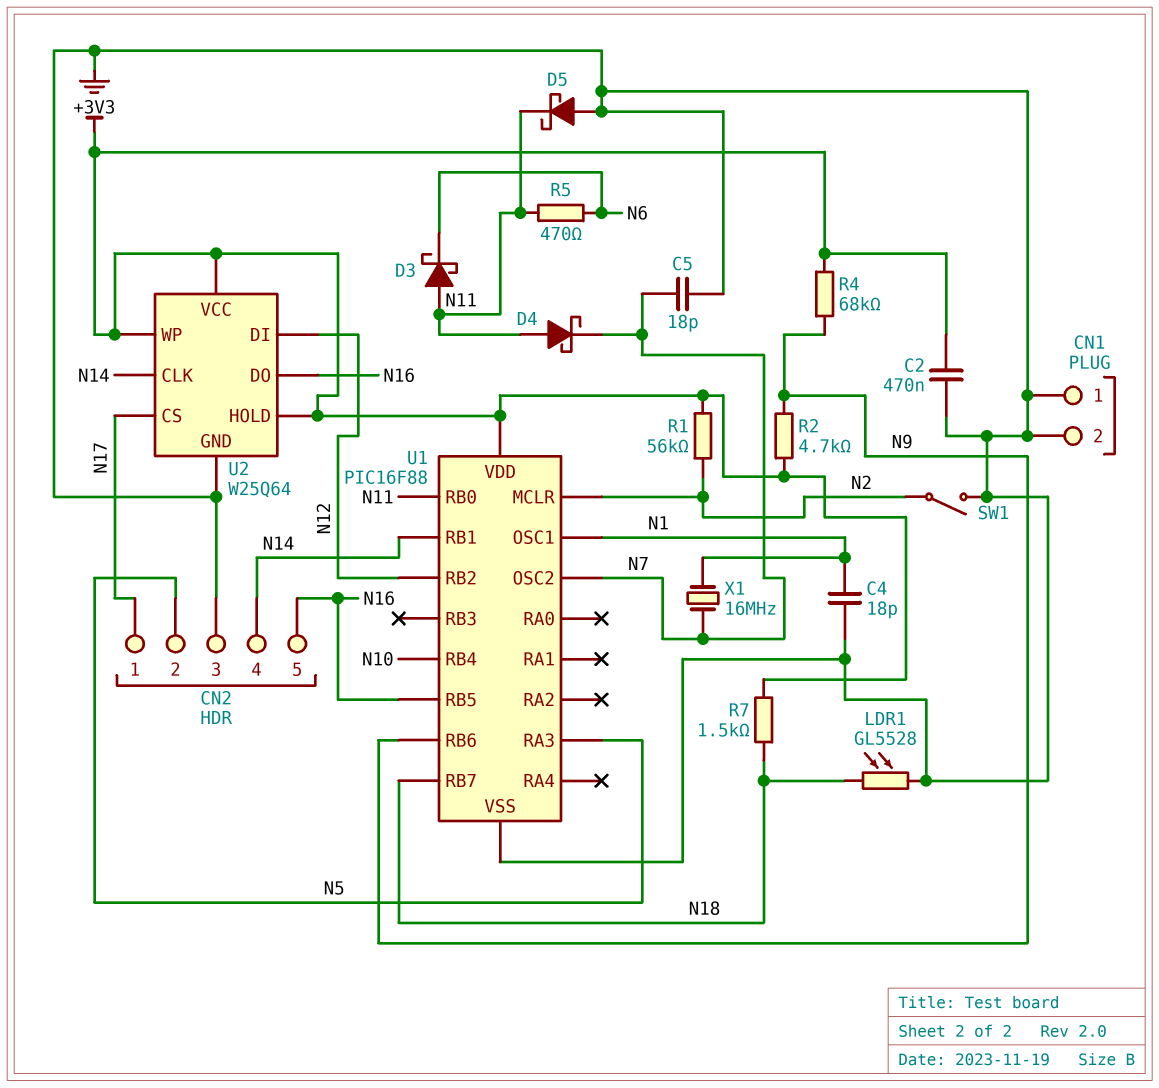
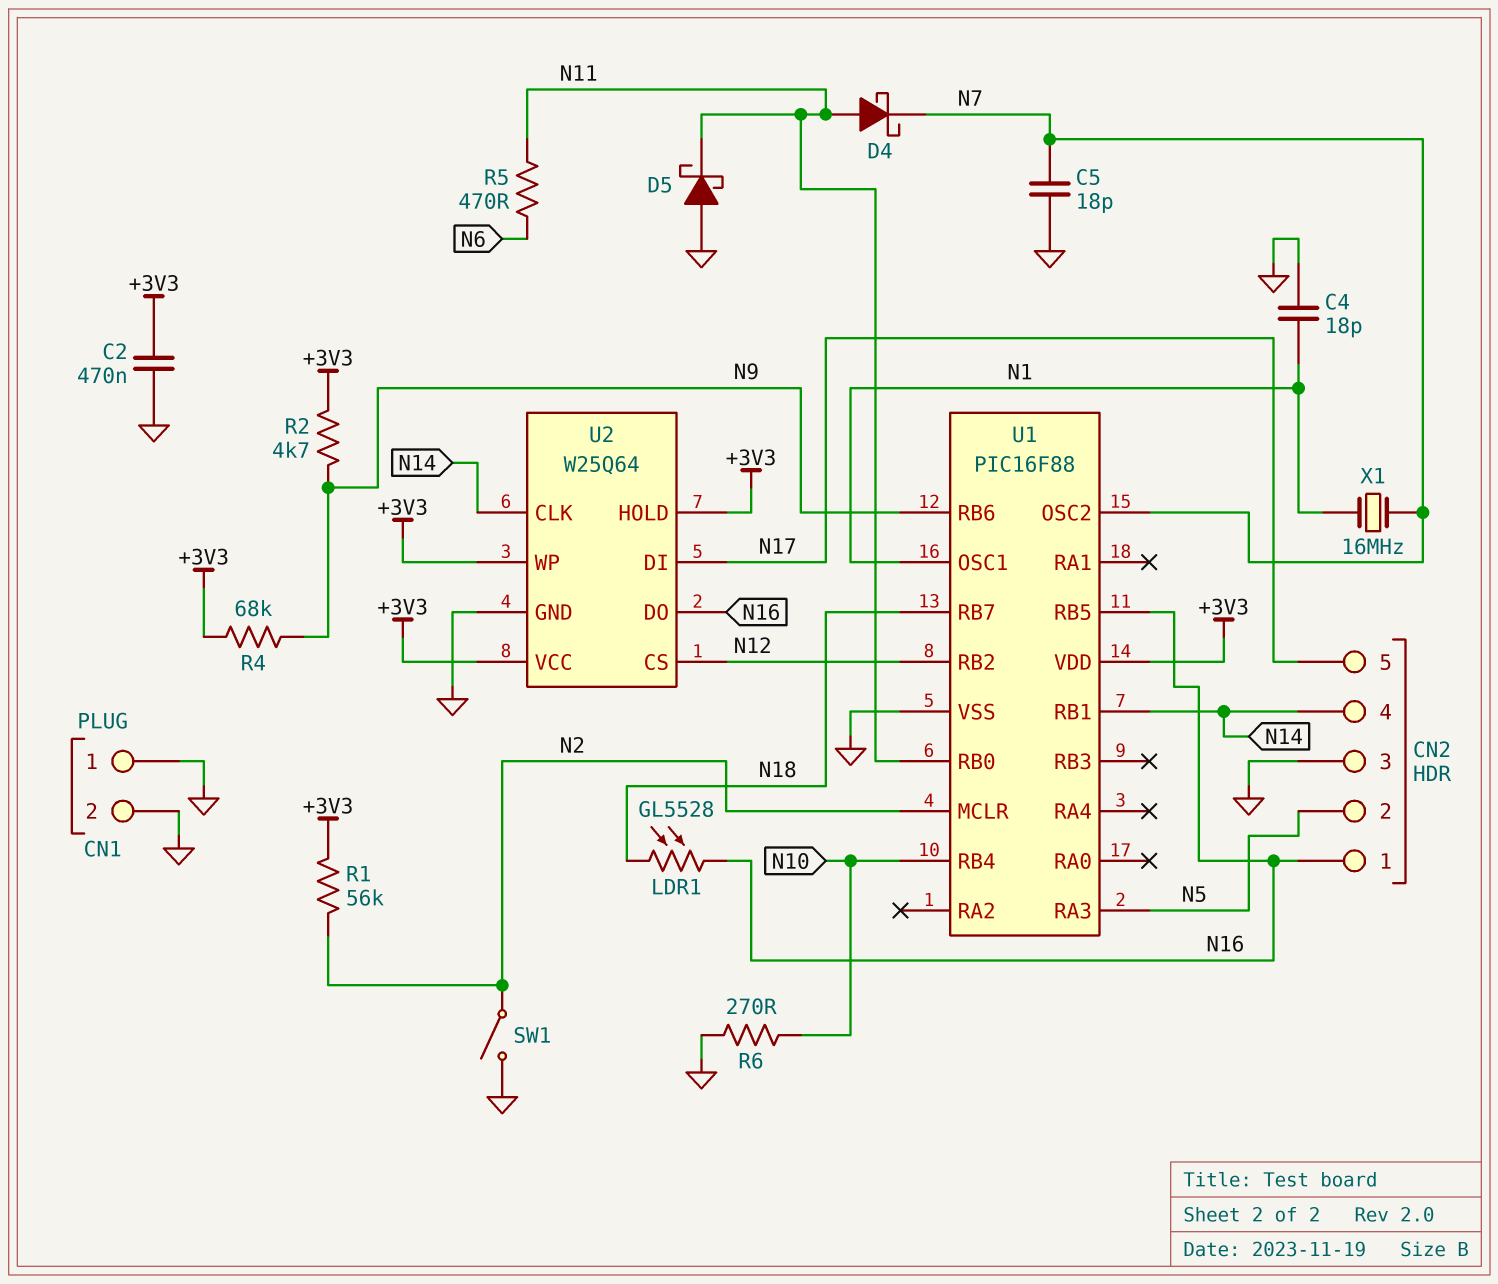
CN2 pin 1: N17 -> N16
CN2 pin 5: N16 -> N17
D3: schottky (A N11, K N6) -> none
LDR1: GL5528 (GND, N18) -> GL5528 (N16, N18)
R6: none -> 270 (GND, N10)
R7: 1.5k (+3V3, N18) -> none
U2 pin CS: N17 -> N12
U2 pin DI: N12 -> N17

